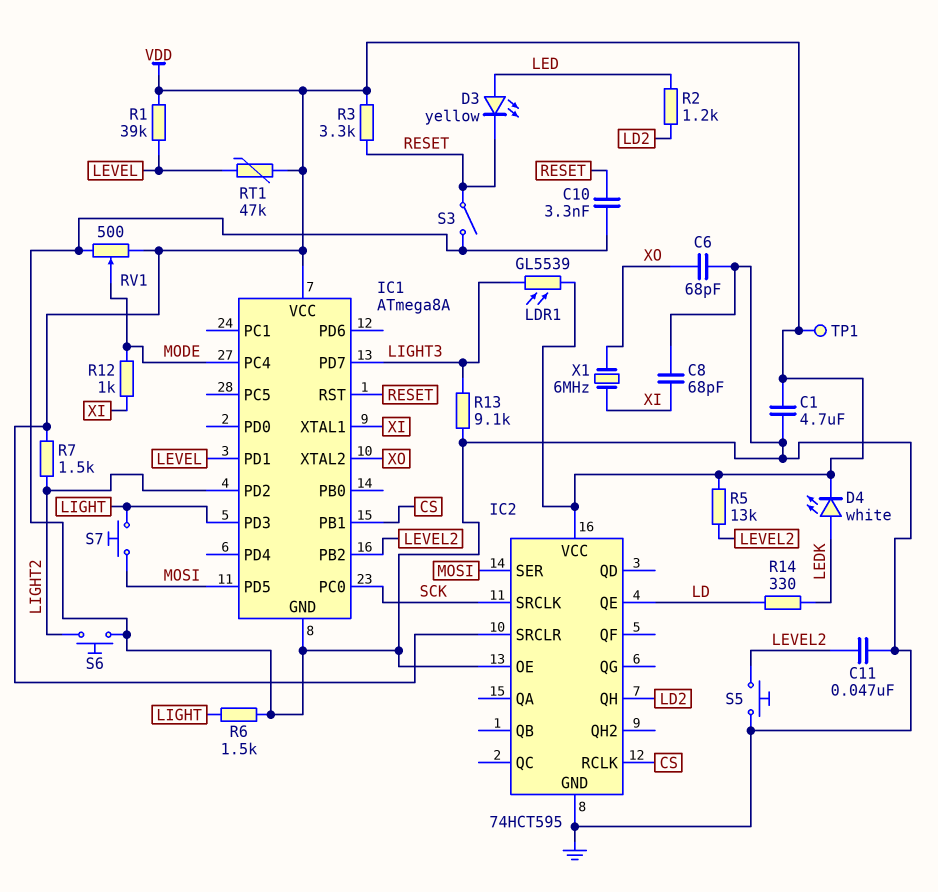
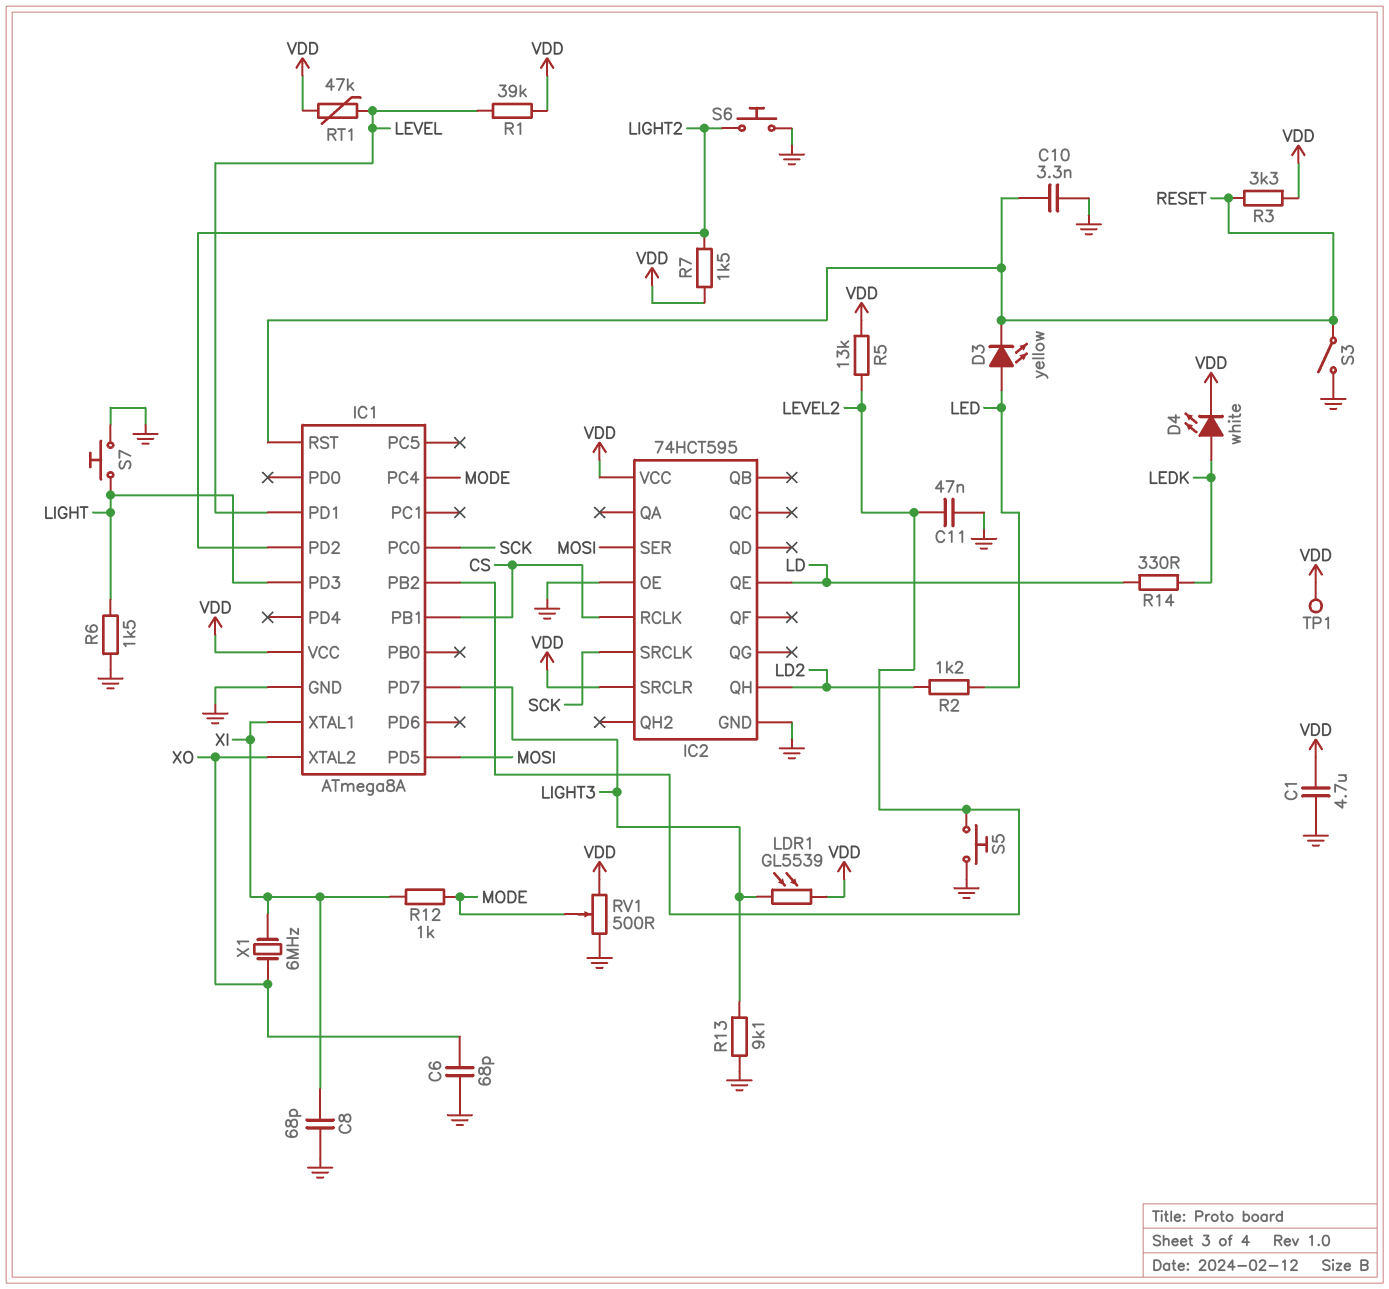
S7: button (LIGHT, MOSI) -> button (GND, LIGHT)

